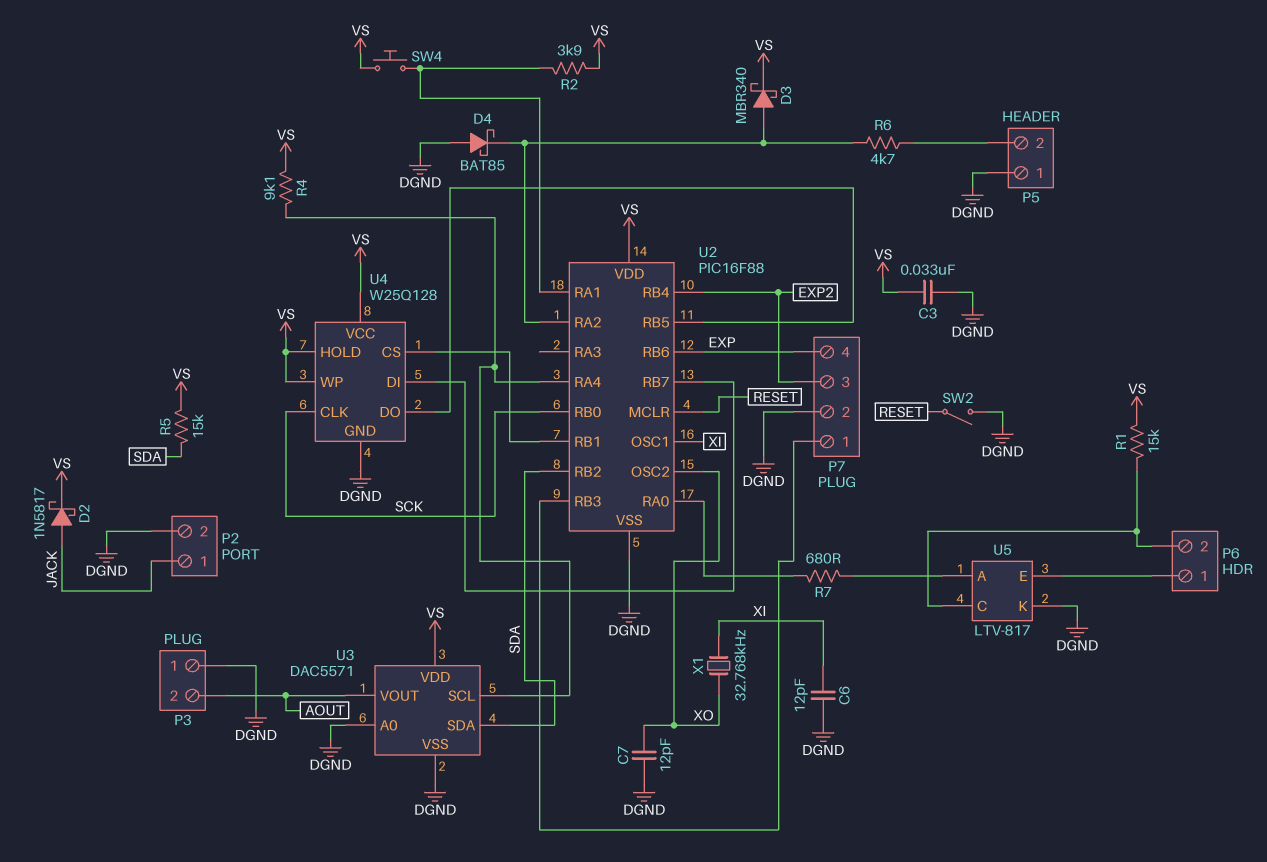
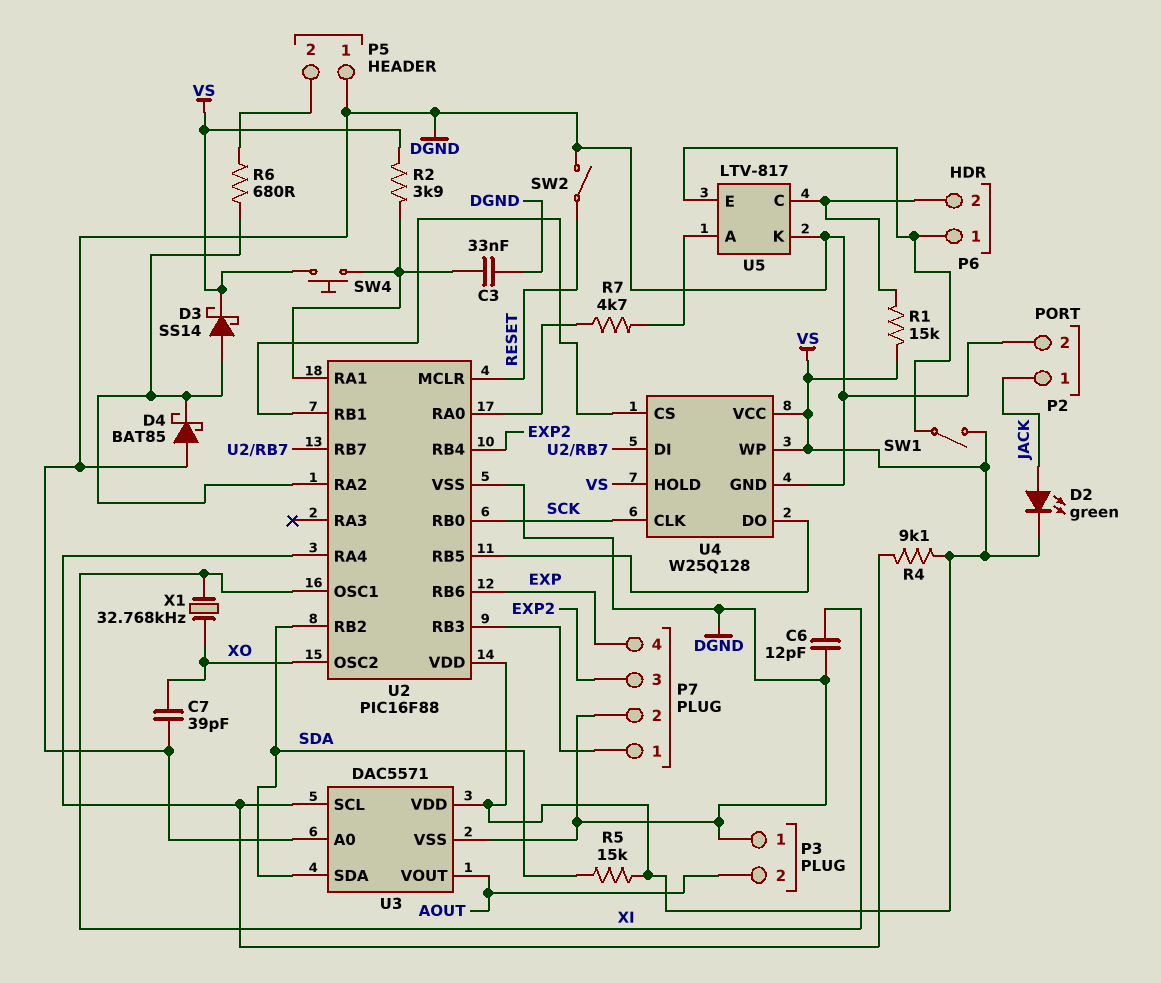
C3: 33nF (DGND, VS) -> 33nF (DGND, U2/RA1)
C7: 12pF (DGND, XO) -> 39pF (DGND, XO)
D2: schottky 1N5817 (A JACK, K VS) -> LED green (A JACK, K VS)
D3: schottky MBR340 (A U2/RA2, K VS) -> schottky SS14 (A U2/RA2, K VS)
R6: 4.7k (P5/2, U2/RA2) -> 680 (P5/2, U2/RA2)
R7: 680 (U2/RA0, U5/A) -> 4.7k (U2/RA0, U5/A)
SW1: none -> switch (P6/1, VS)

